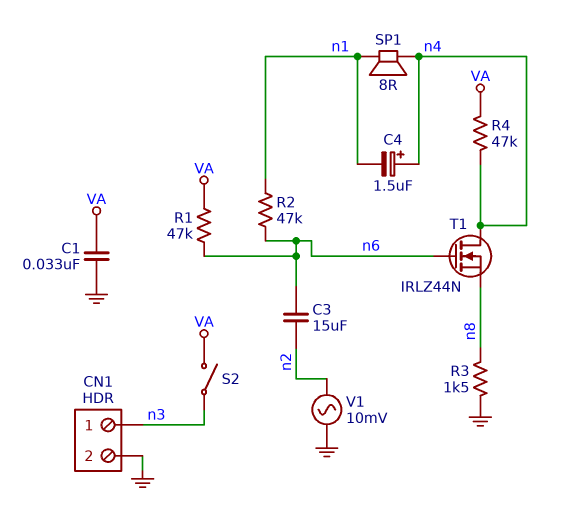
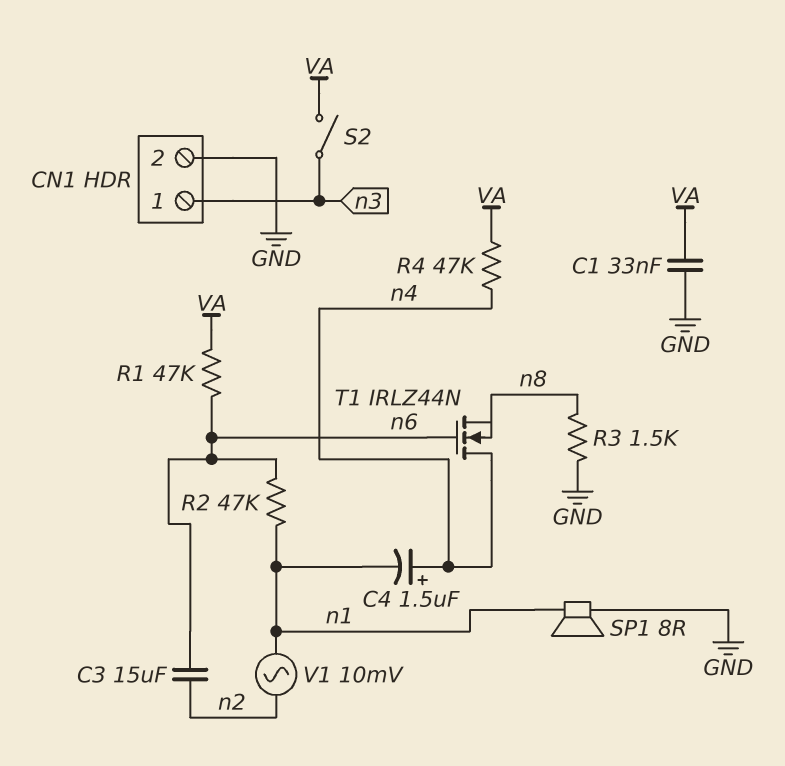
SP1: speaker 8R (n1, n4) -> speaker 8R (GND, n1)
V1: AC 10mV (GND, n2) -> AC 10mV (n1, n2)

